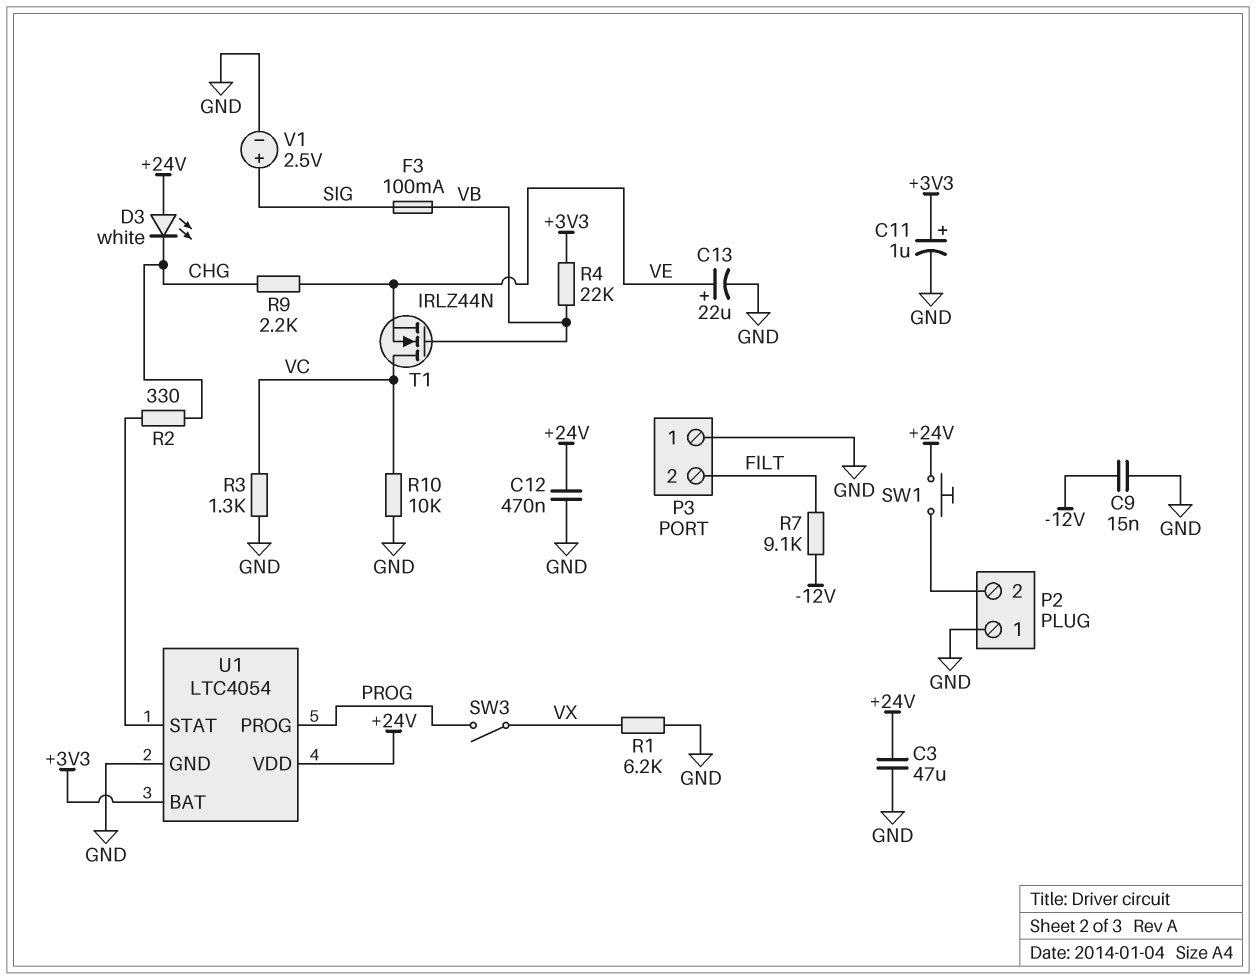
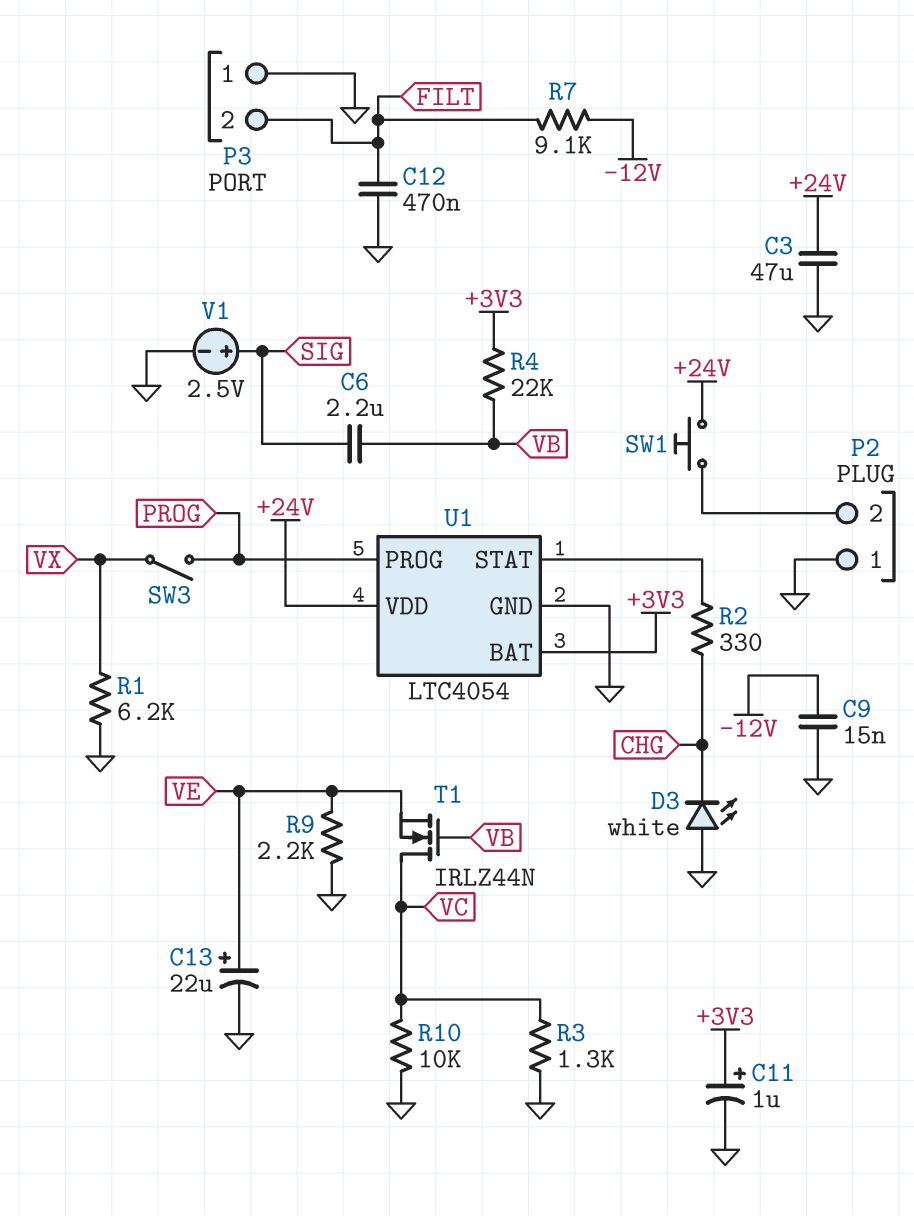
C6: none -> 2.2uF (SIG, VB)
C12: 470nF (+24V, GND) -> 470nF (FILT, GND)
D3: LED white (A +24V, K CHG) -> LED white (A GND, K CHG)
F3: 100mA (SIG, VB) -> none
R9: 2.2k (CHG, VE) -> 2.2k (GND, VE)

